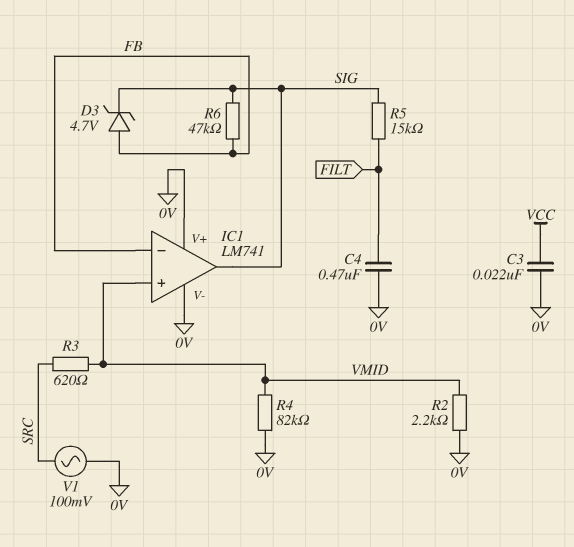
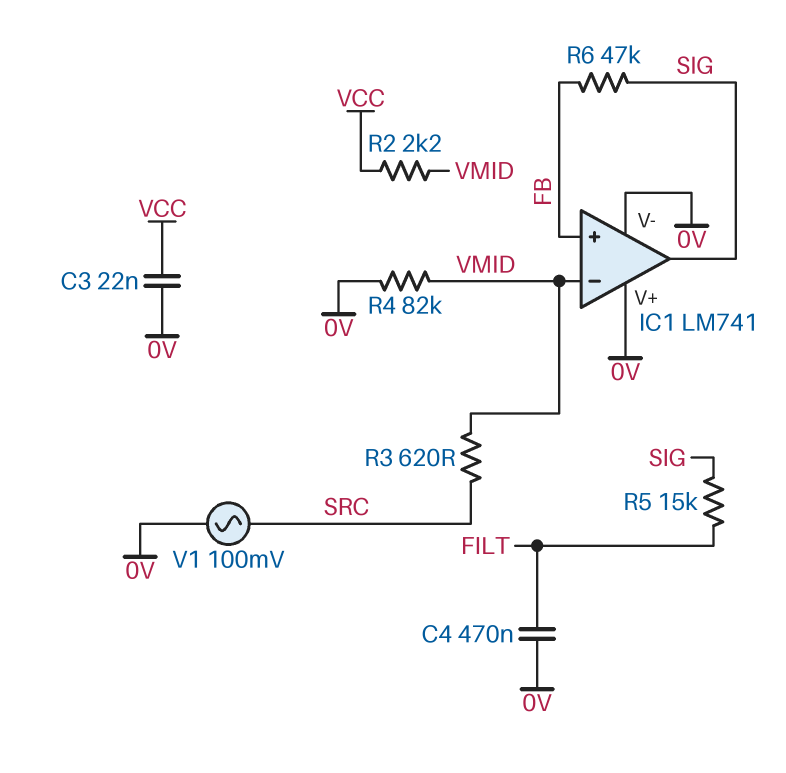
D3: zener 4.7V (A FB, K SIG) -> none
IC1 pin in+: VMID -> FB
IC1 pin in-: FB -> VMID
R2: 2.2k (0V, VMID) -> 2.2k (VCC, VMID)

